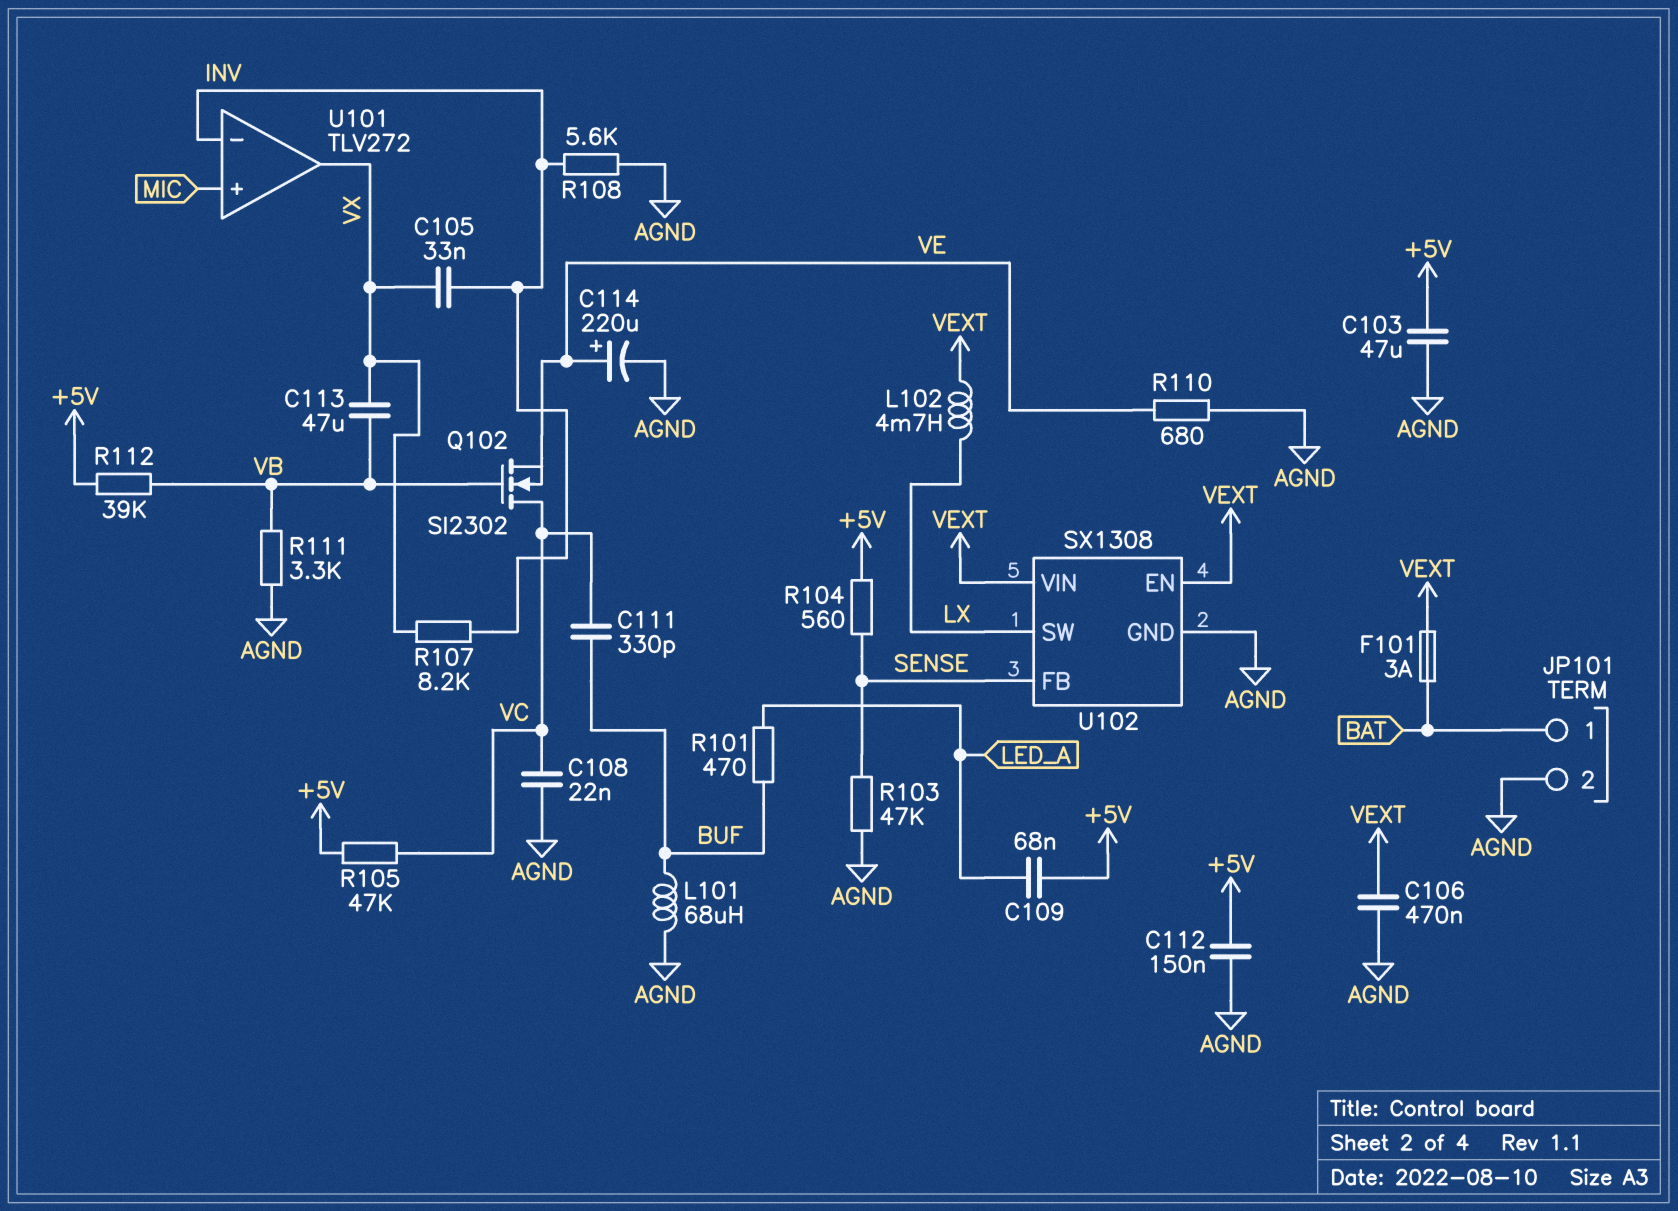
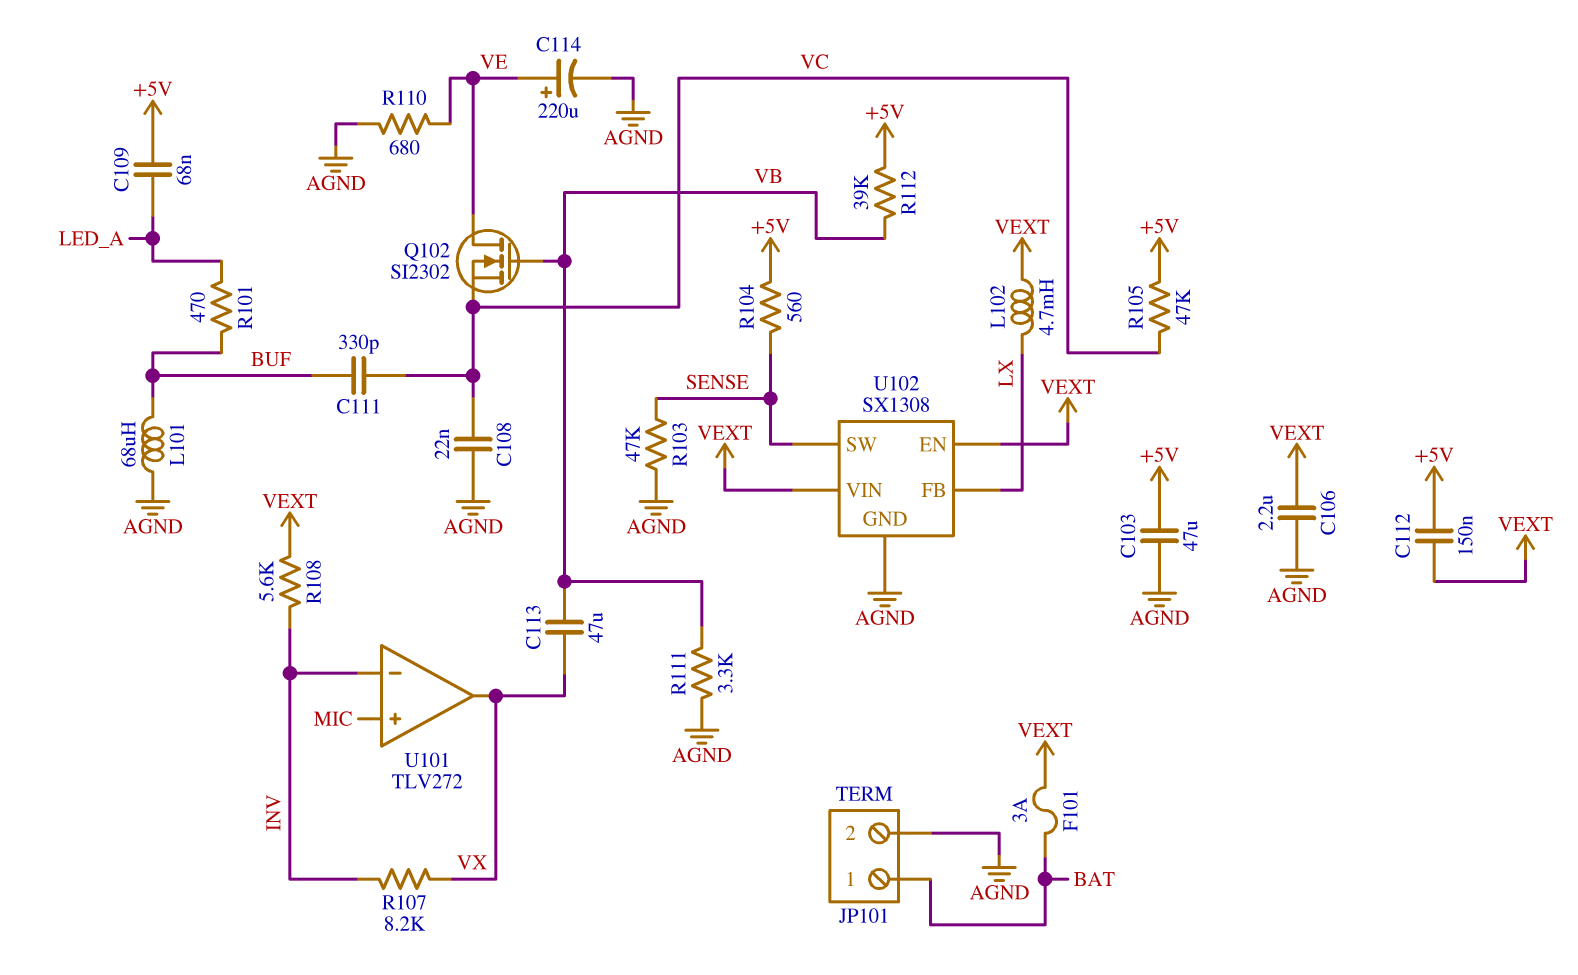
C105: 33nF (INV, VX) -> none
C106: 470nF (AGND, VEXT) -> 2.2uF (AGND, VEXT)
C112: 150nF (+5V, AGND) -> 150nF (+5V, VEXT)
Q102: NMOS SI2302 (G VB, D VC, S VE) -> NMOS SI2302 (G VB, D VE, S VC)
R108: 5.6k (AGND, INV) -> 5.6k (INV, VEXT)
U102 pin FB: SENSE -> LX
U102 pin SW: LX -> SENSE

